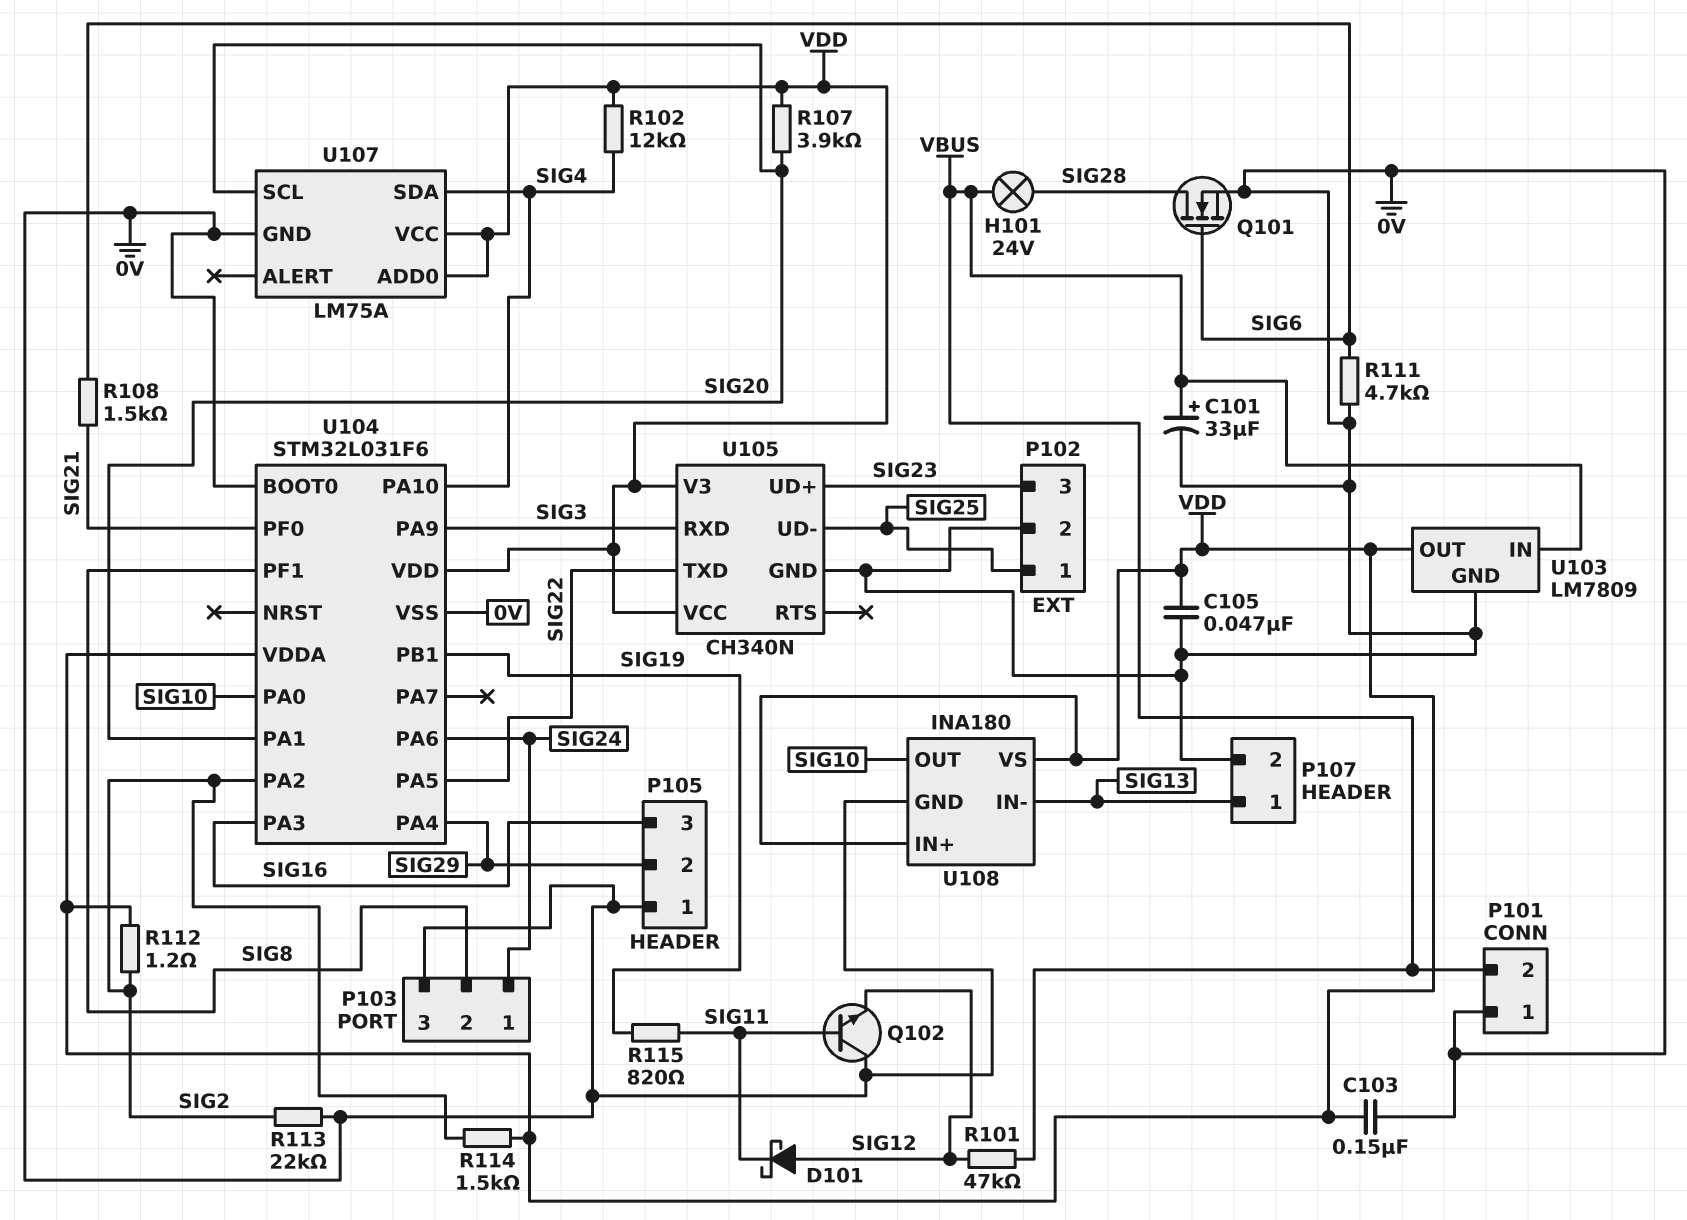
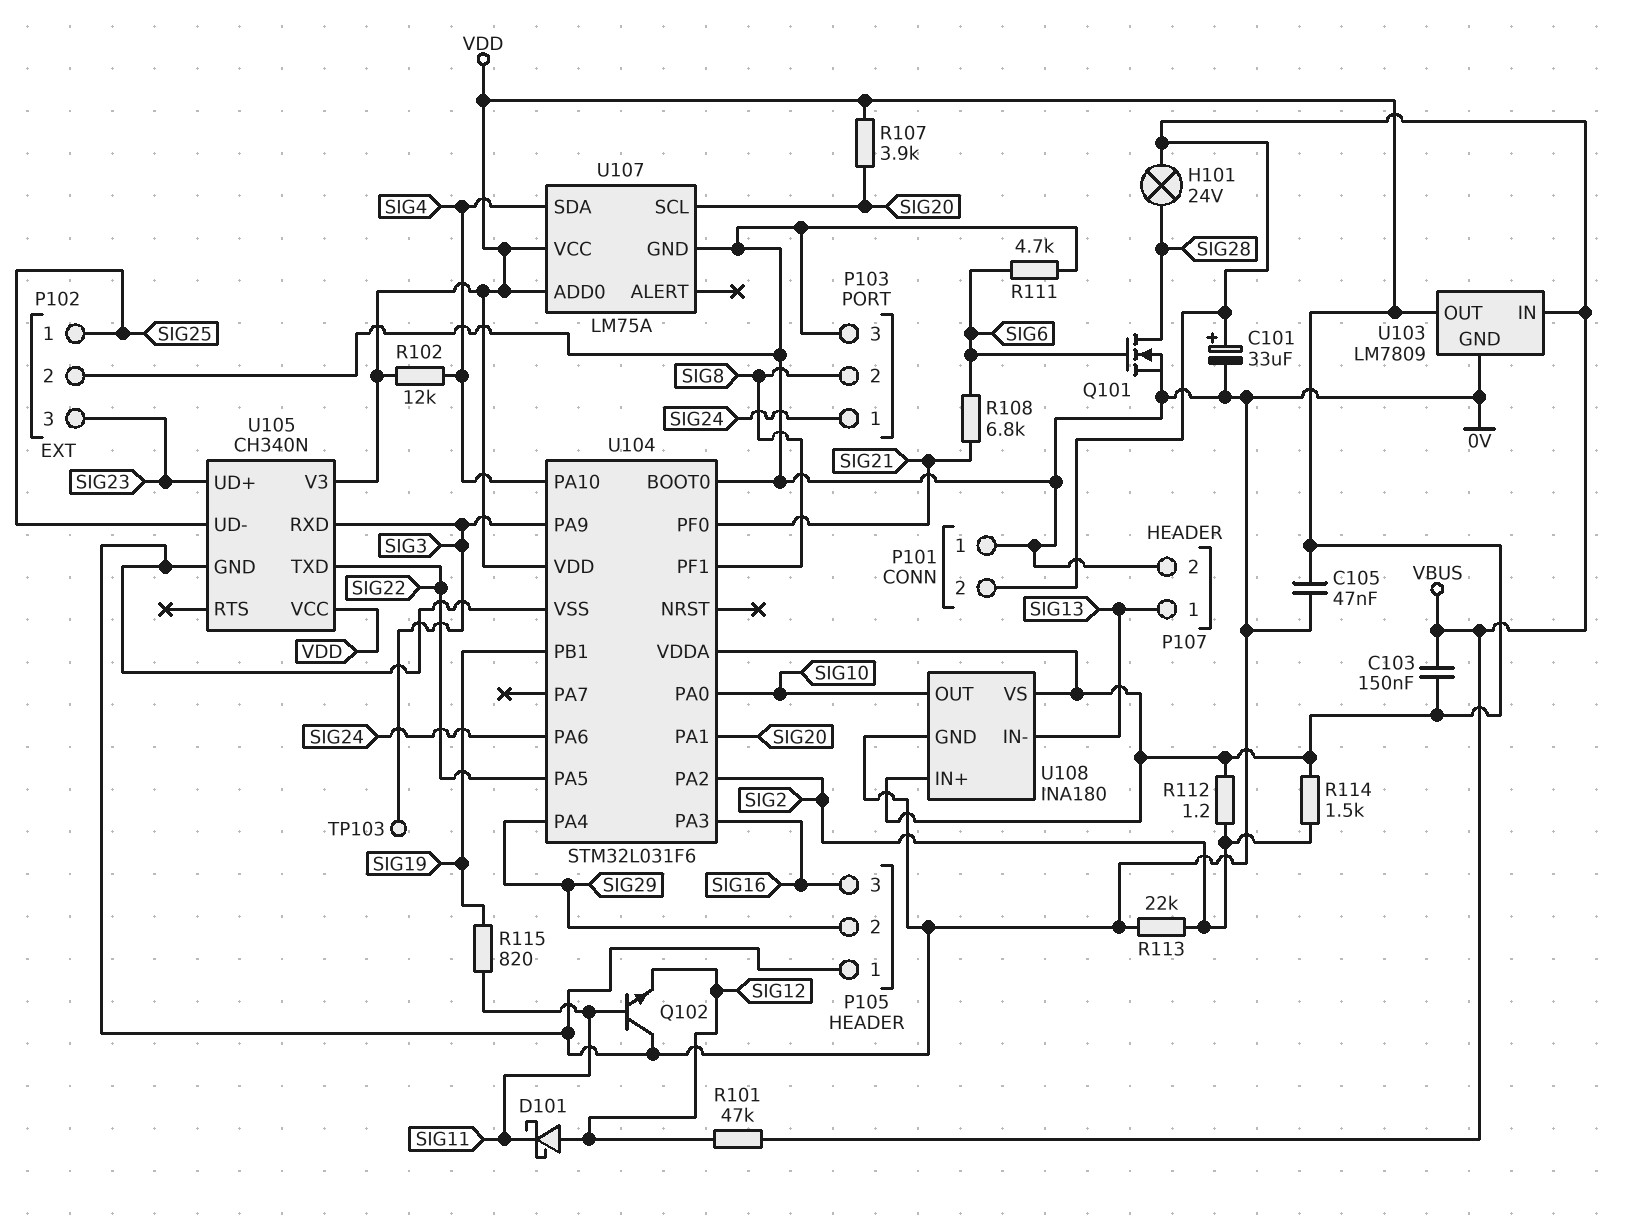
C103: 150nF (0V, VDD) -> 150nF (VBUS, VDD)
R108: 1.5k (SIG6, SIG21) -> 6.8k (SIG6, SIG21)
TP103: none -> test point (SIG3)

